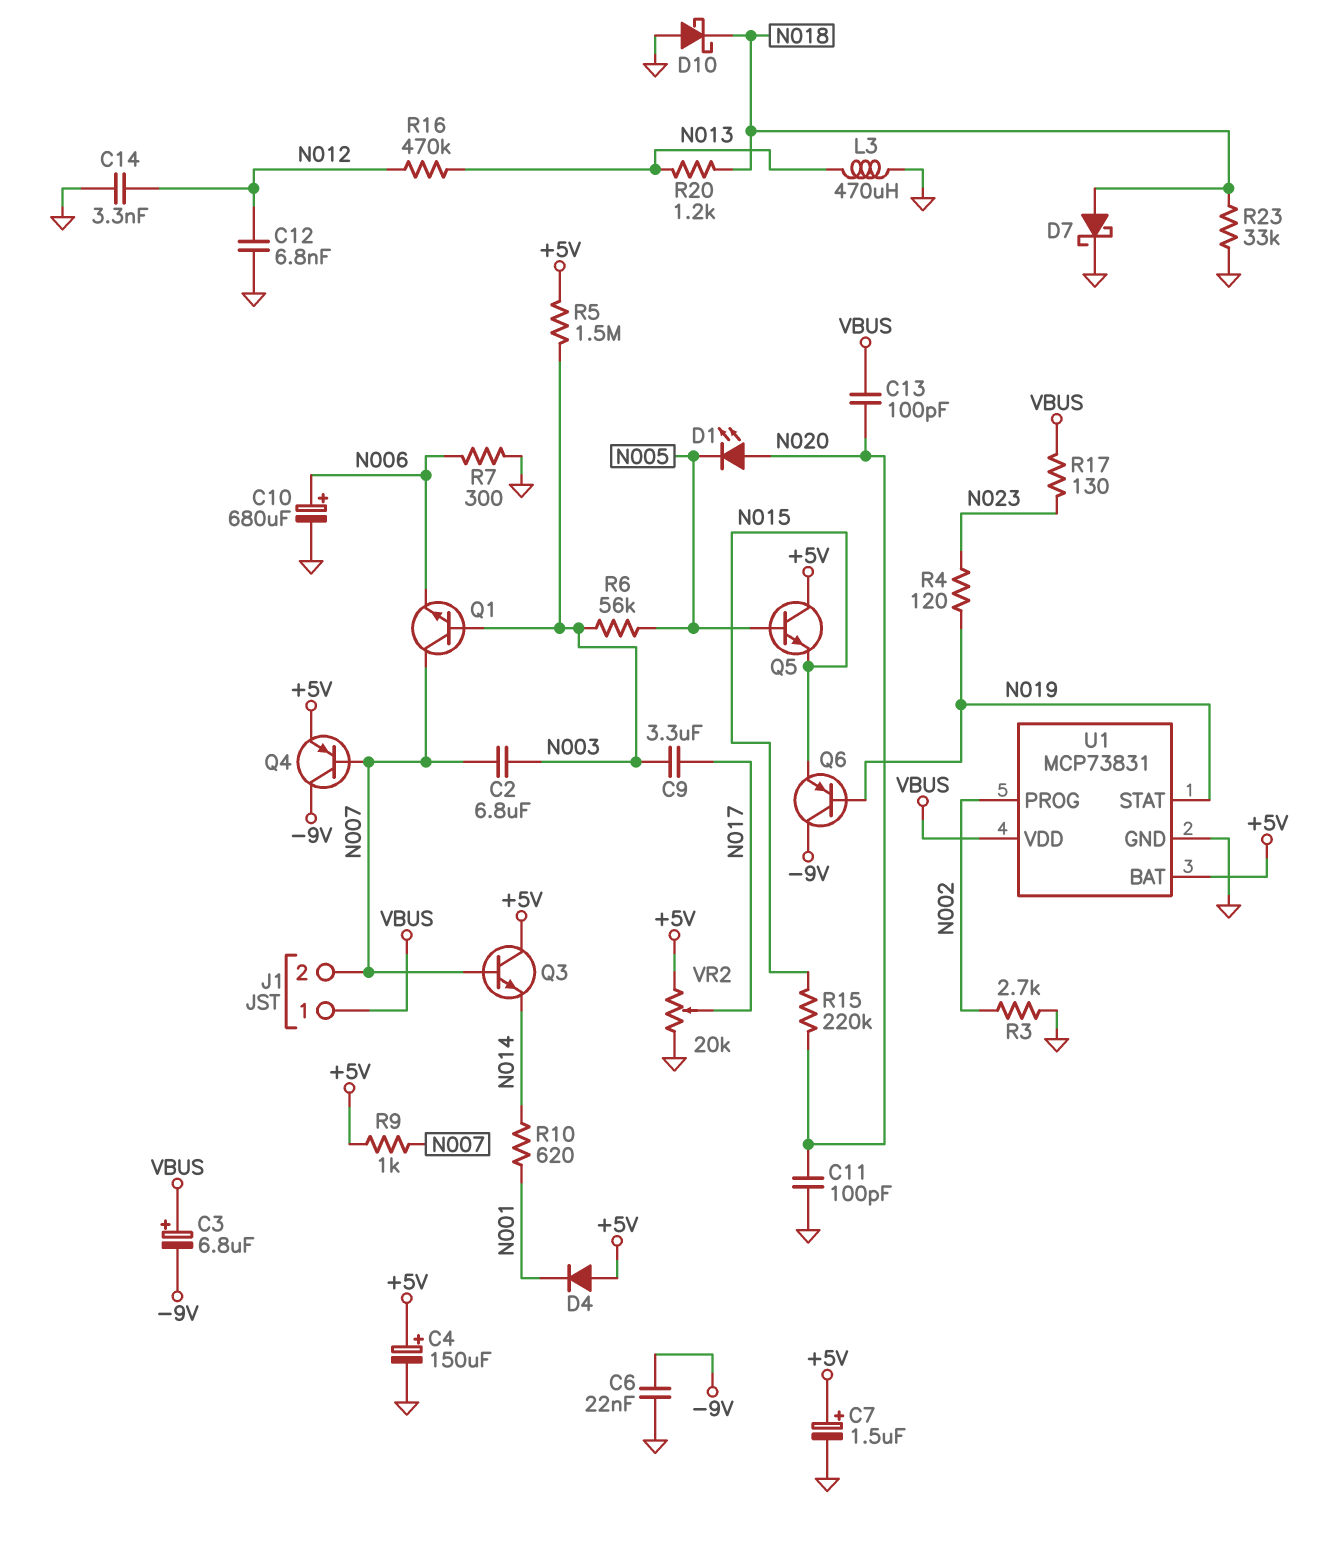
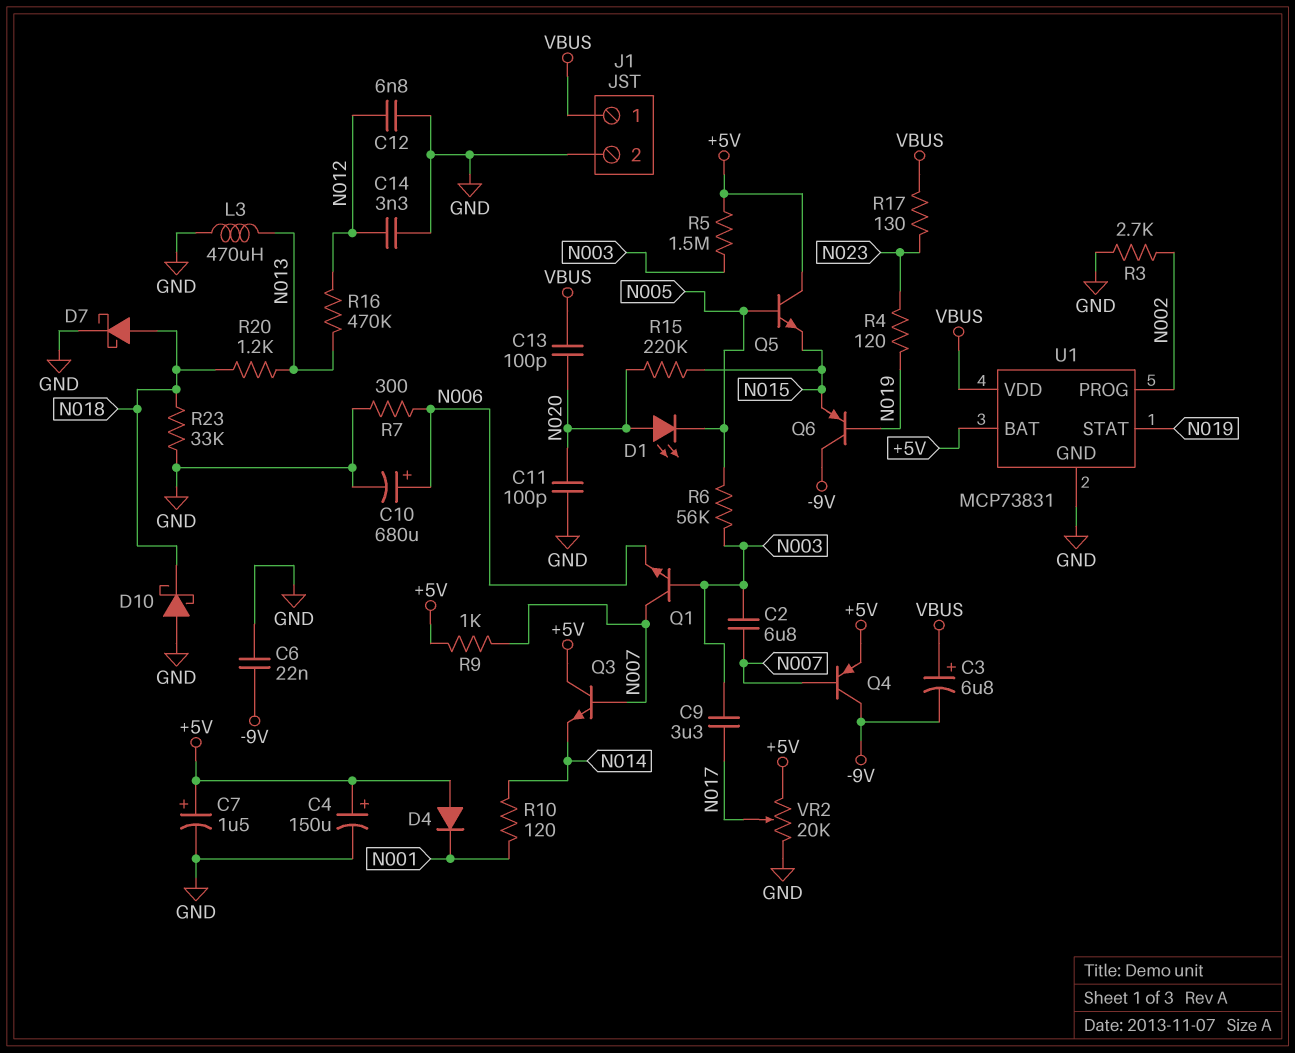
J1 pin 2: N007 -> GND
R10: 620 (N001, N014) -> 120 (N001, N014)

